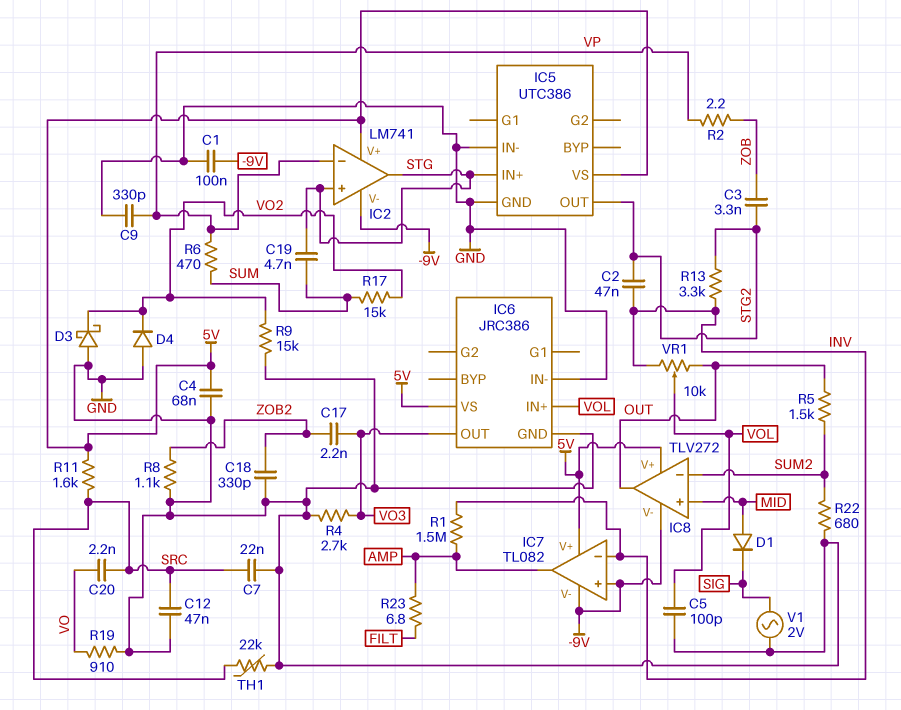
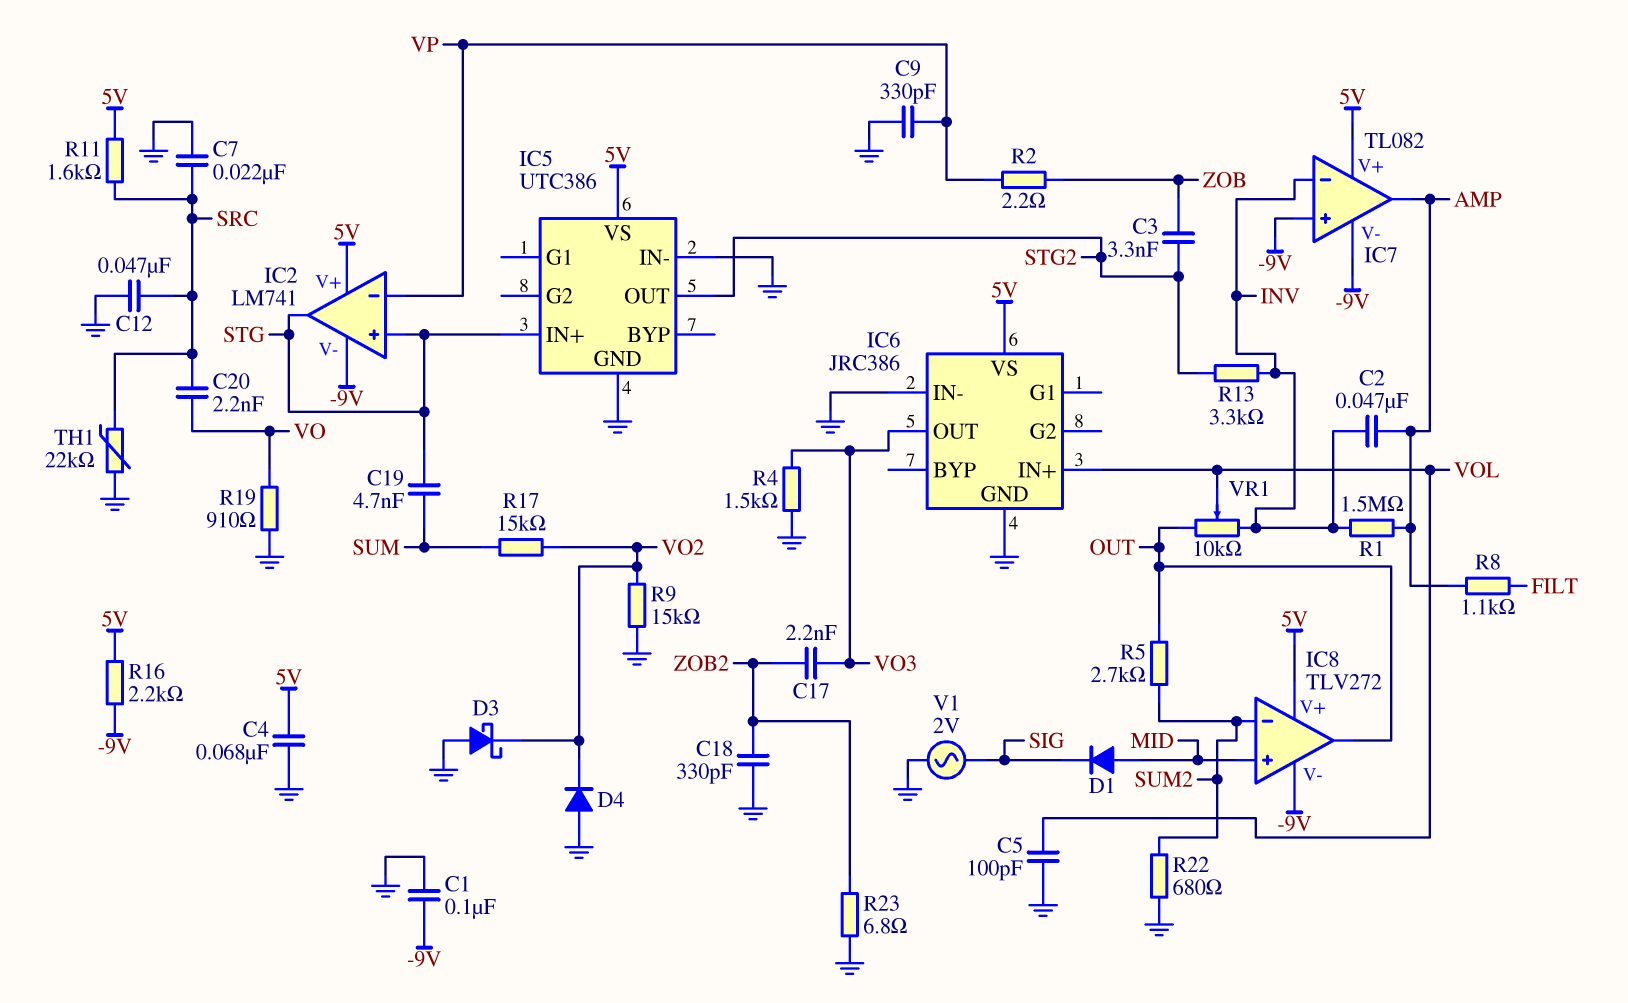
C2: 47nF (INV, STG2) -> 47nF (AMP, INV)
R4: 2.7k (GND, VO3) -> 1.5k (GND, VO3)
R5: 1.5k (OUT, SUM2) -> 2.7k (OUT, SUM2)
R6: 470 (SUM, VP) -> none
R8: 1.1k (GND, ZOB2) -> 1.1k (AMP, FILT)
R16: none -> 2.2k (-9V, 5V)
R23: 6.8 (AMP, FILT) -> 6.8 (GND, ZOB2)

